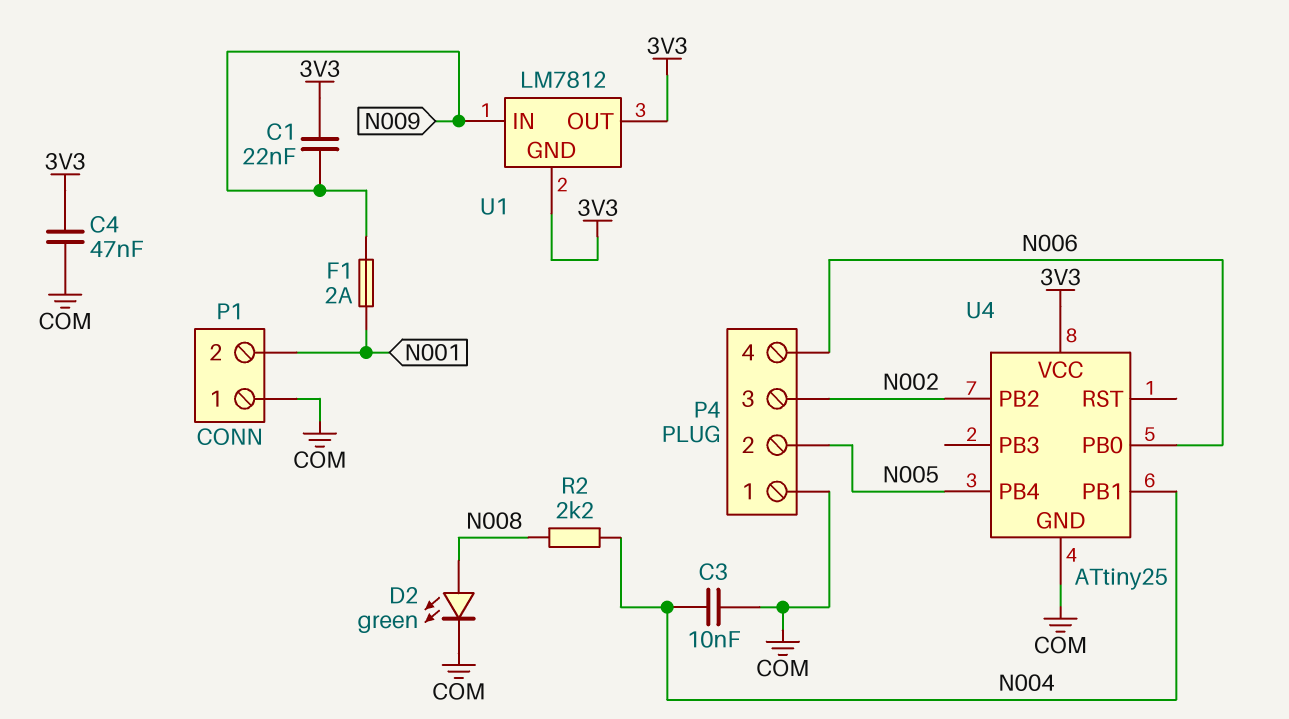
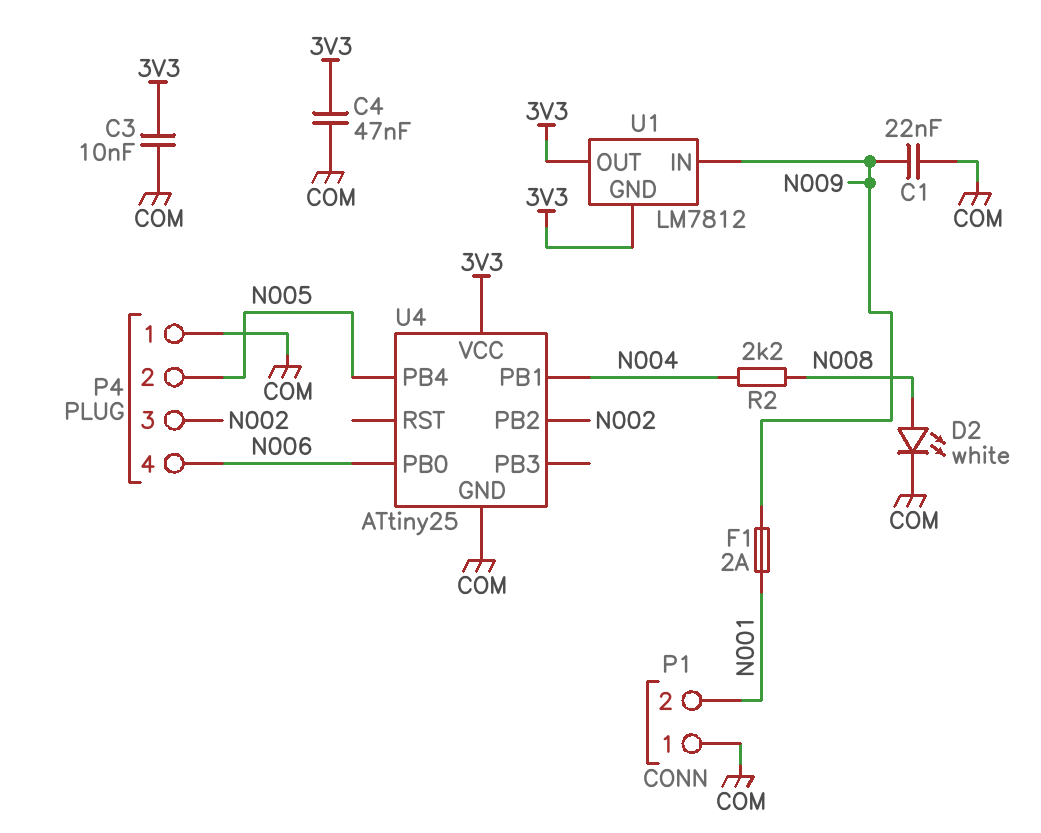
C1: 22nF (3V3, N009) -> 22nF (COM, N009)
C3: 10nF (COM, N004) -> 10nF (3V3, COM)
D2: LED green (A N008, K COM) -> LED white (A N008, K COM)

